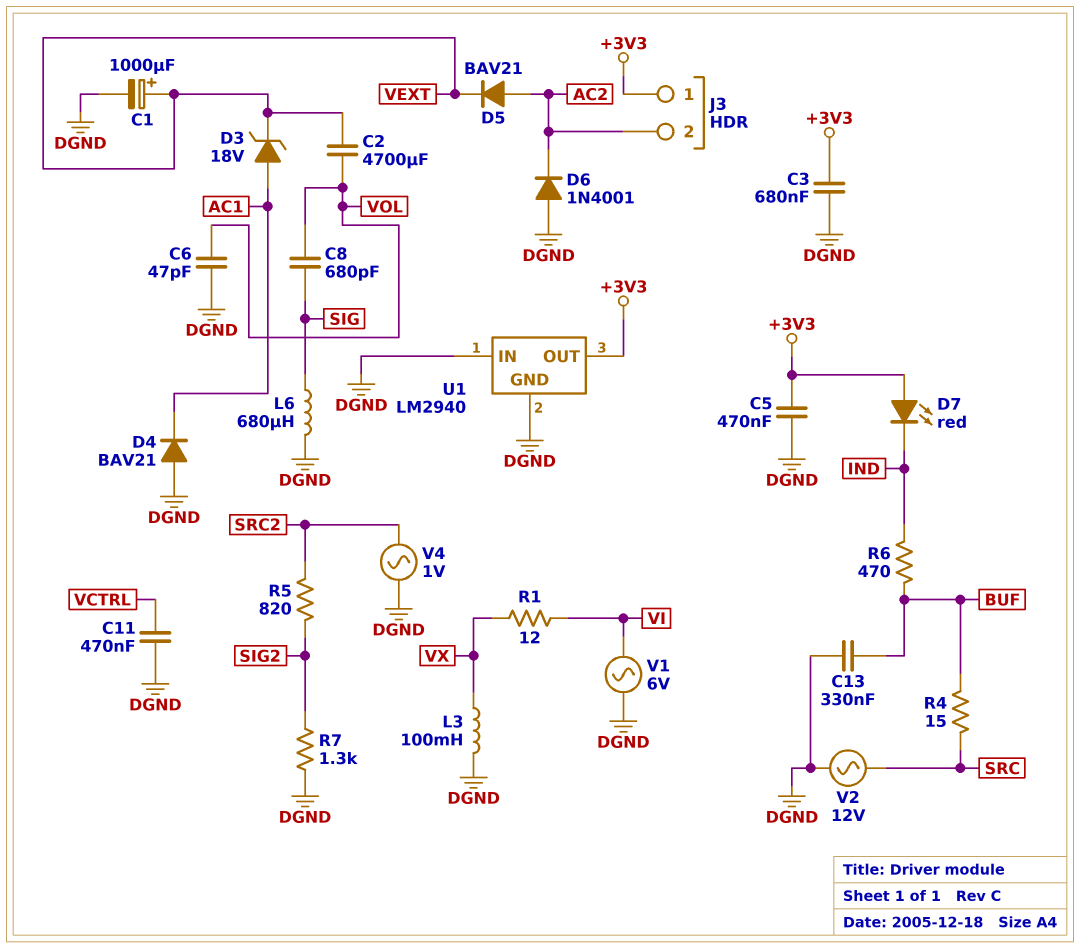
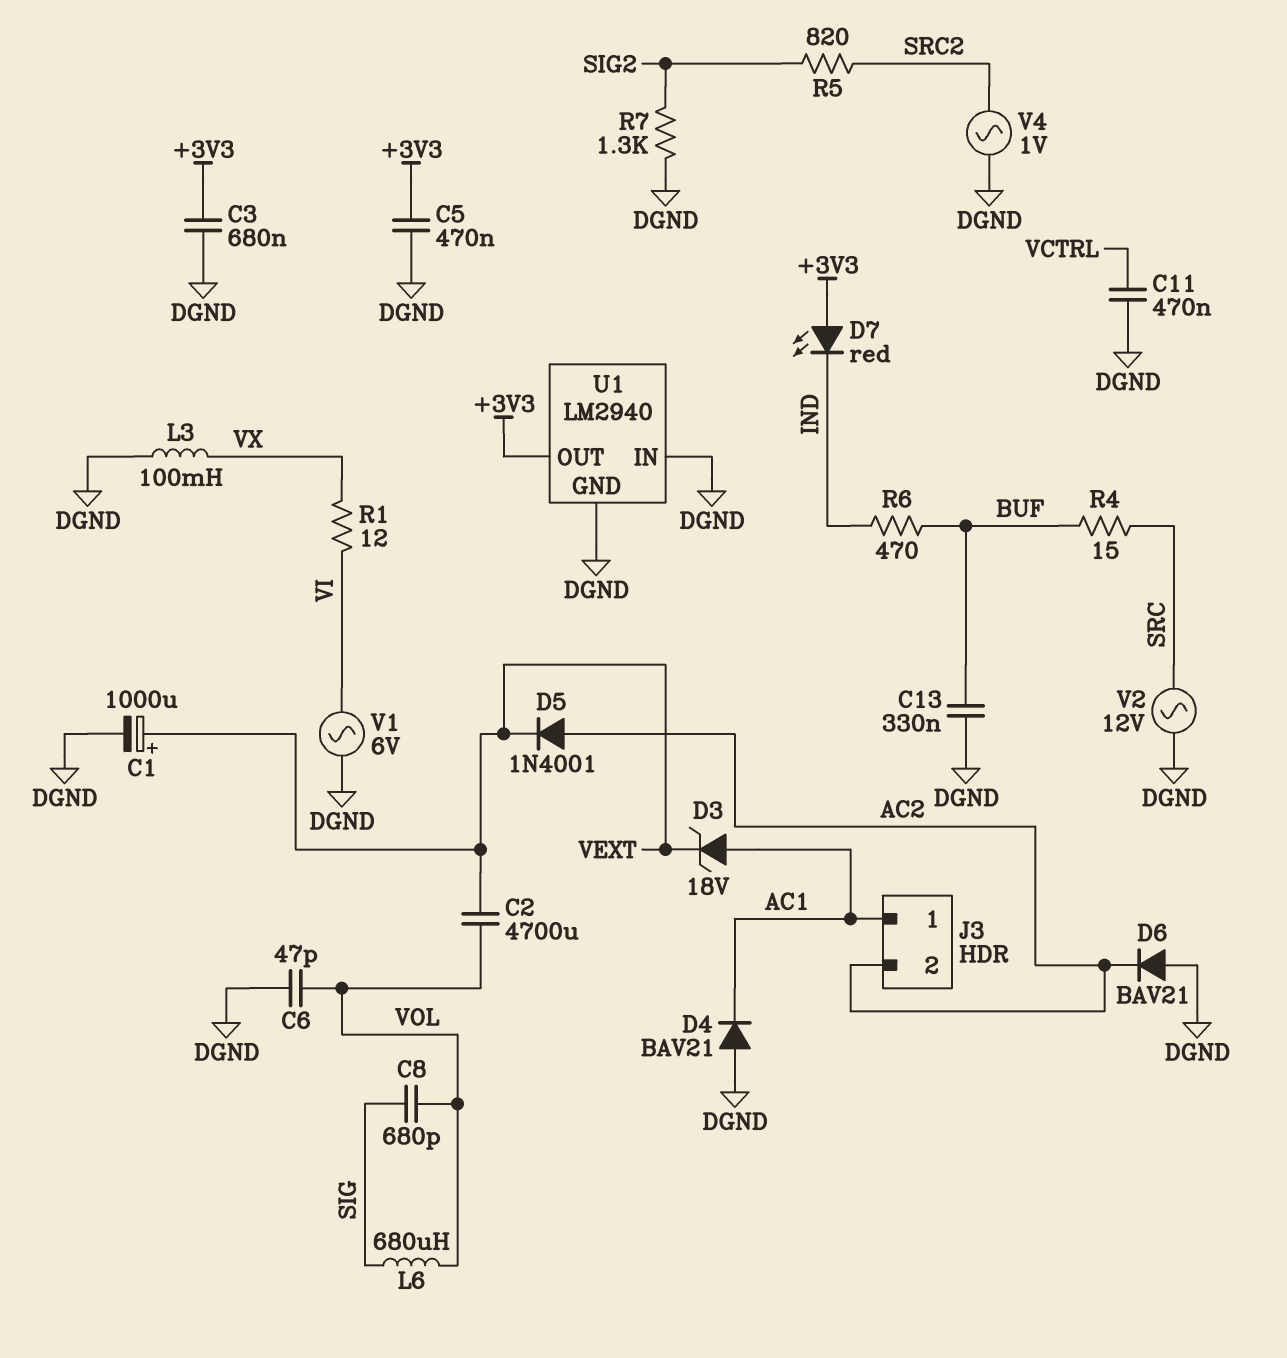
D5: diode BAV21 (A AC2, K VEXT) -> diode 1N4001 (A AC2, K VEXT)
D6: diode 1N4001 (A DGND, K AC2) -> diode BAV21 (A DGND, K AC2)
J3 pin 1: +3V3 -> AC1
L6: 680uH (DGND, SIG) -> 680uH (SIG, VOL)

